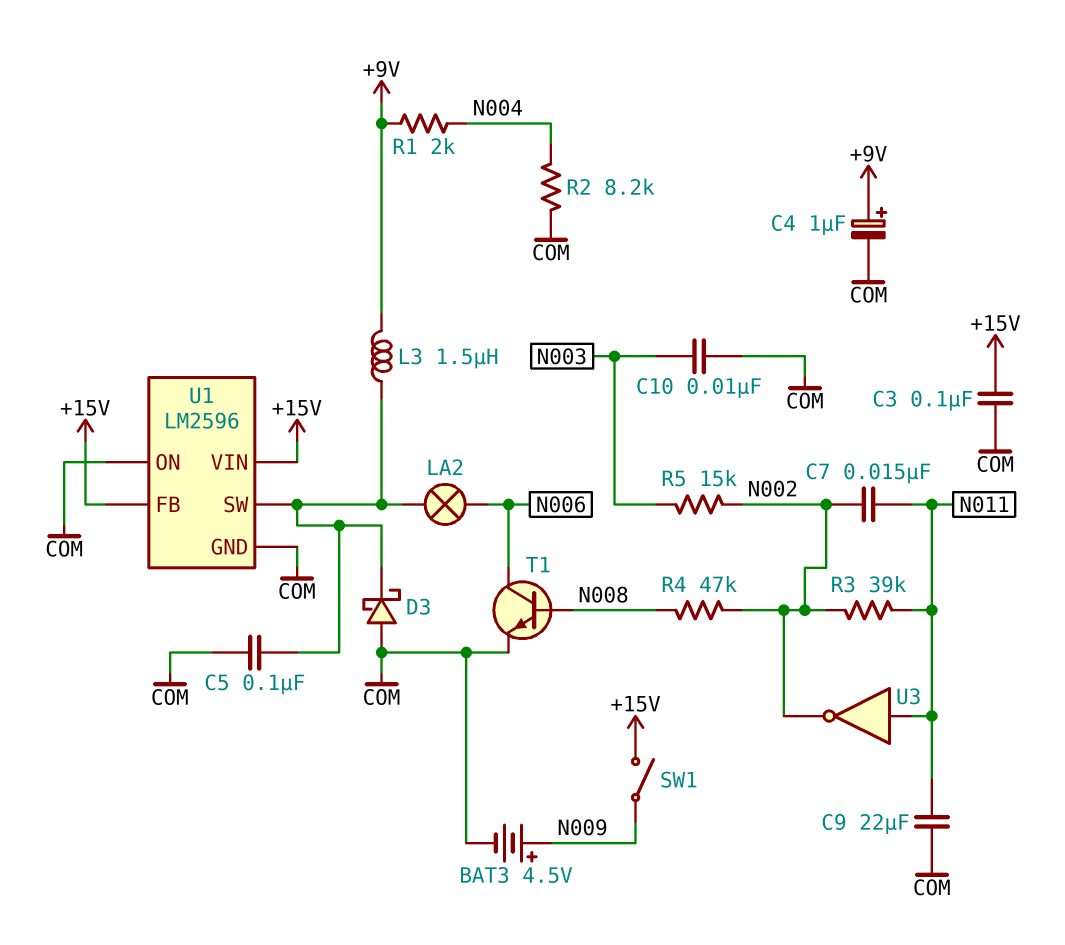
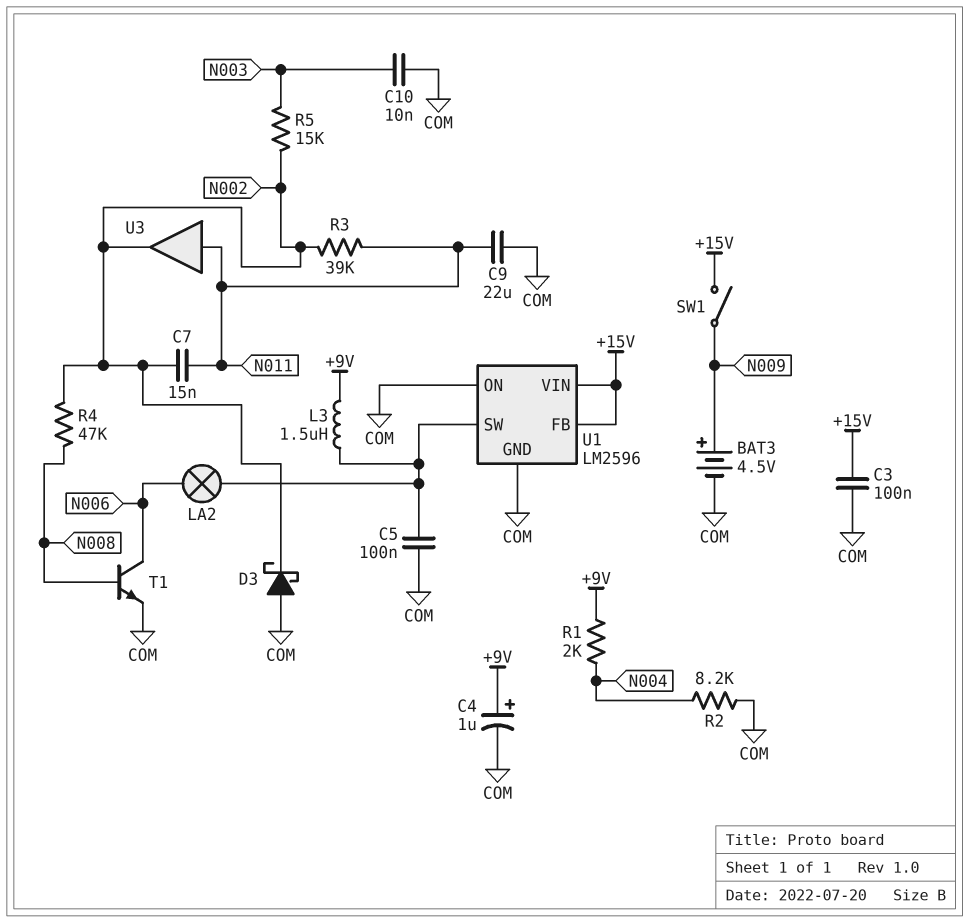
D3: schottky (A COM, K U1/SW) -> schottky (A COM, K N002)
U3: NOT (in N011, out N002) -> buffer (in N011, out N002)

